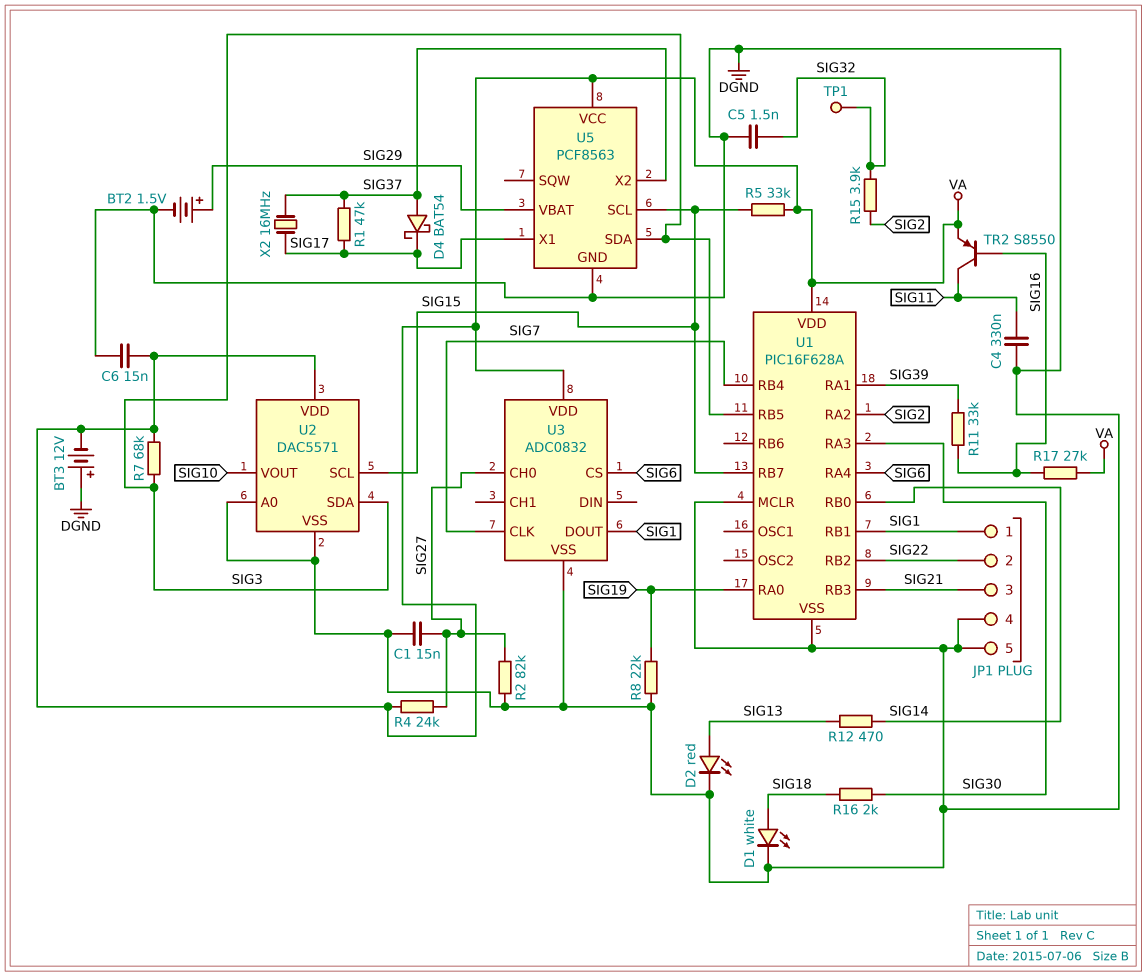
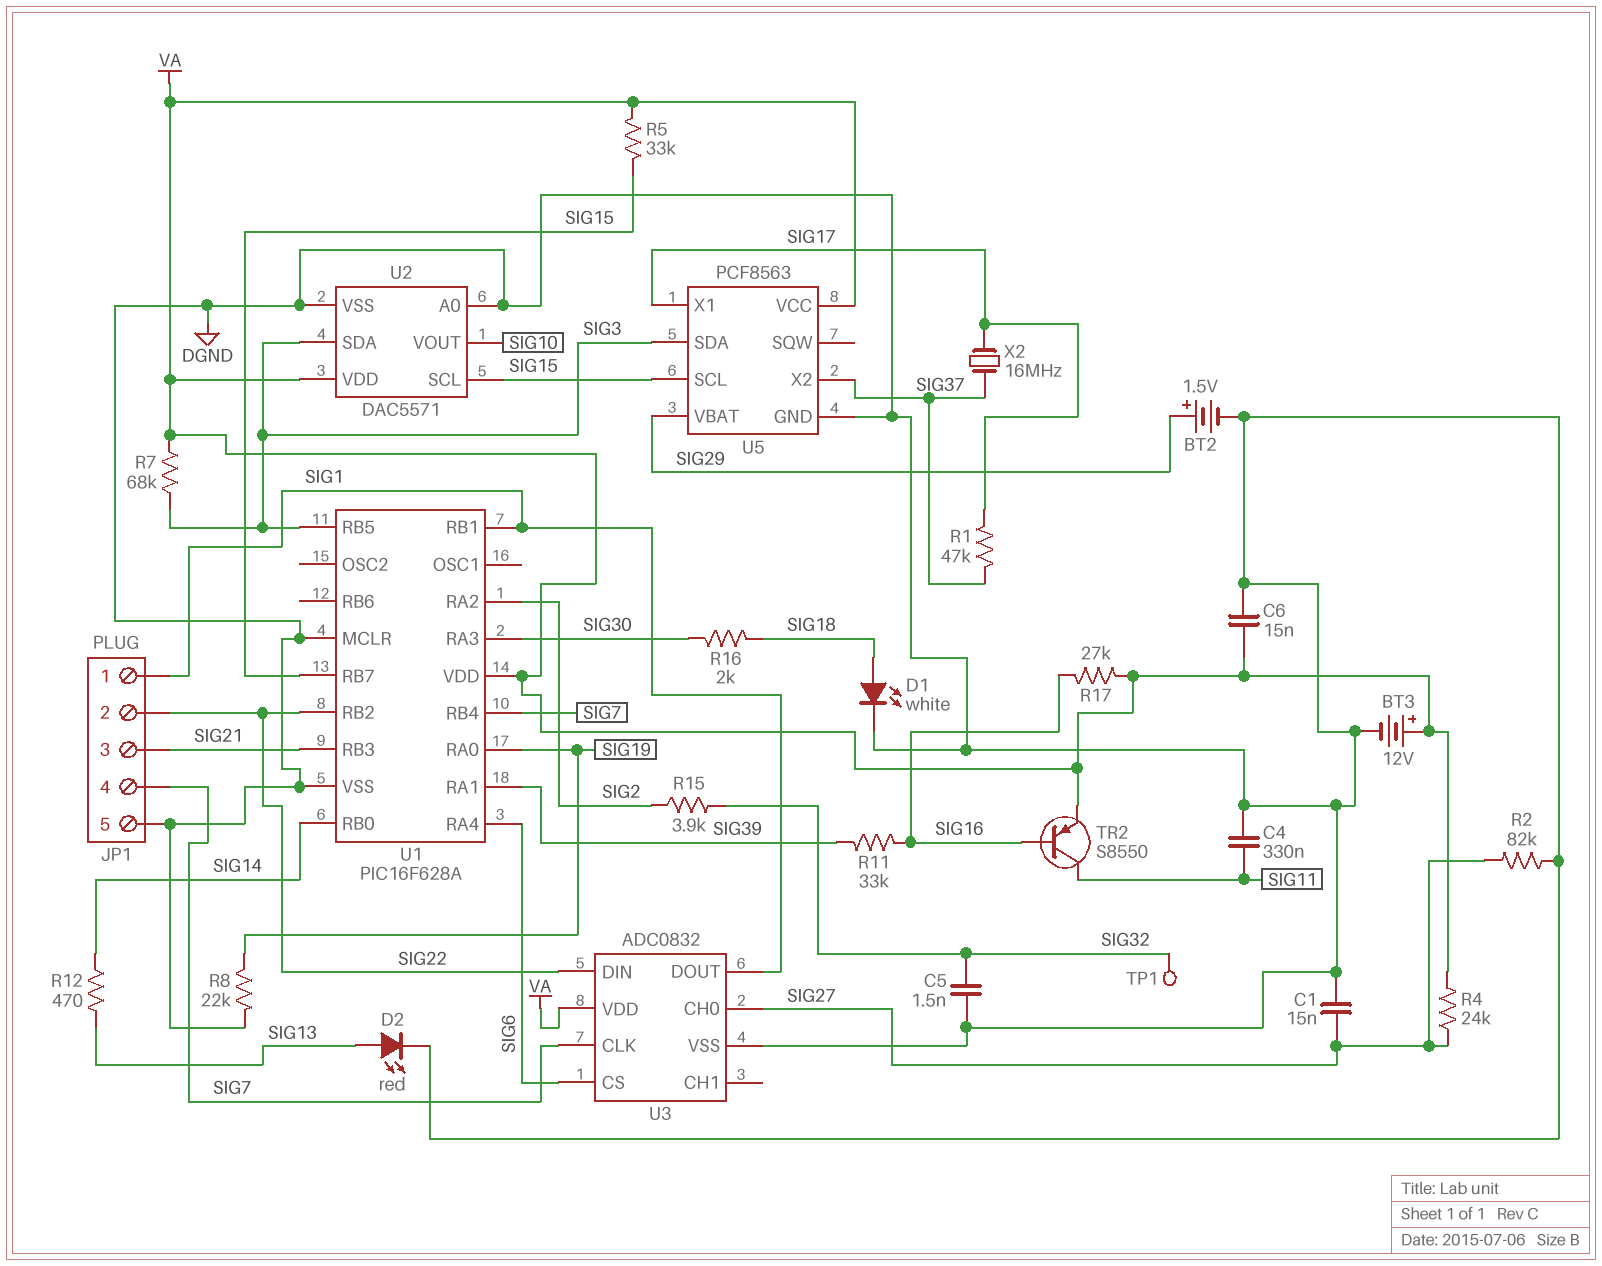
BT3: 12V (plus DGND, minus VA) -> 12V (plus VA, minus DGND)
D4: schottky BAT54 (A SIG37, K SIG17) -> none
JP1 pin 4: DGND -> SIG7
U3 pin DIN: none -> SIG22

